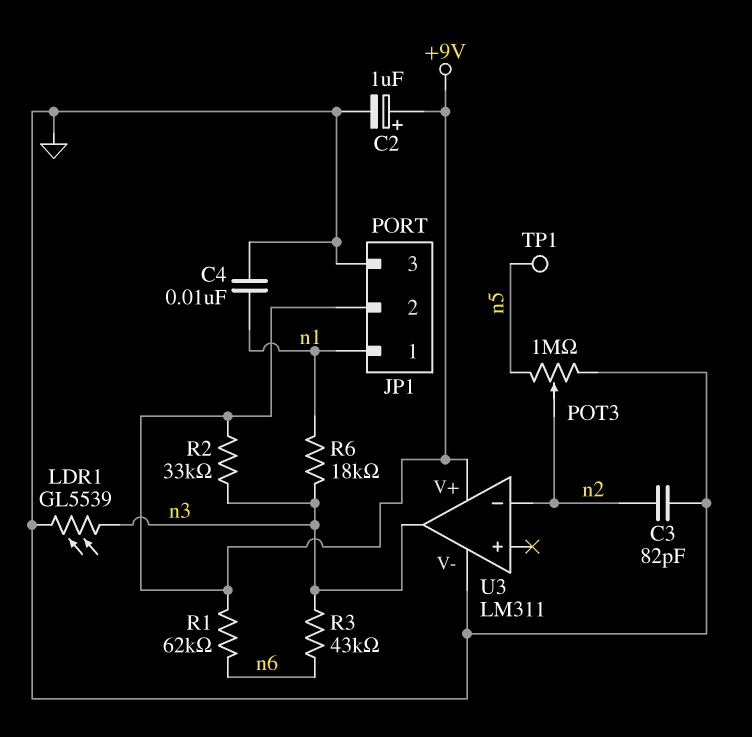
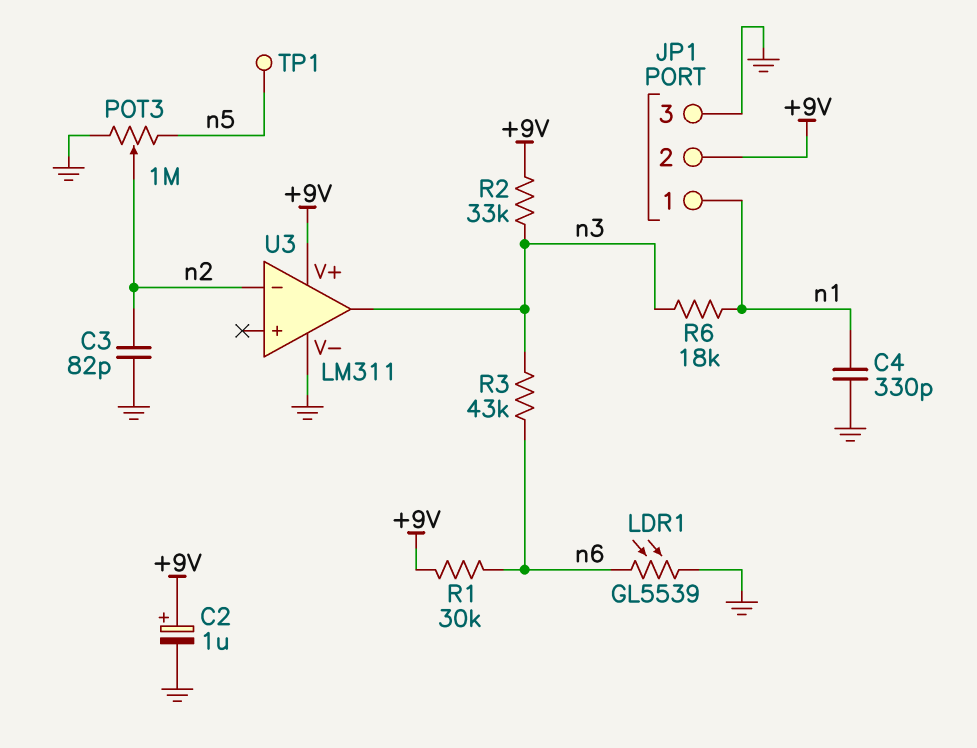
C4: 10nF (GND, n1) -> 330pF (GND, n1)
LDR1: GL5539 (GND, n3) -> GL5539 (GND, n6)
R1: 62k (+9V, n6) -> 30k (+9V, n6)

